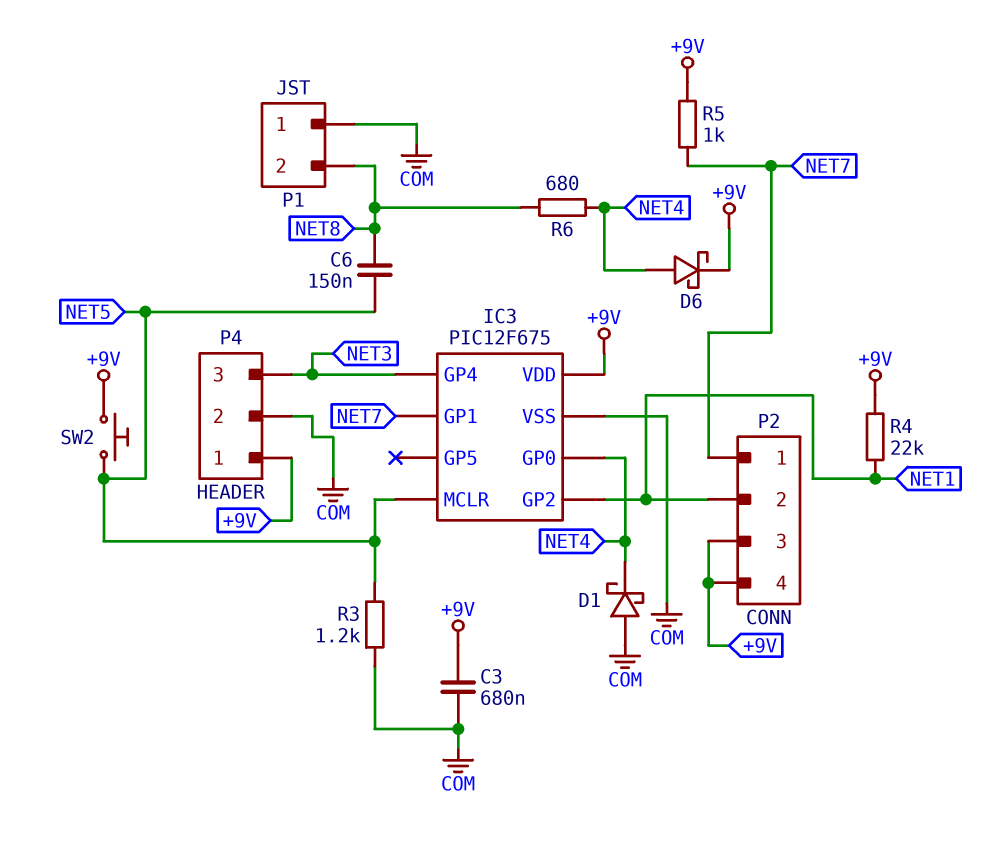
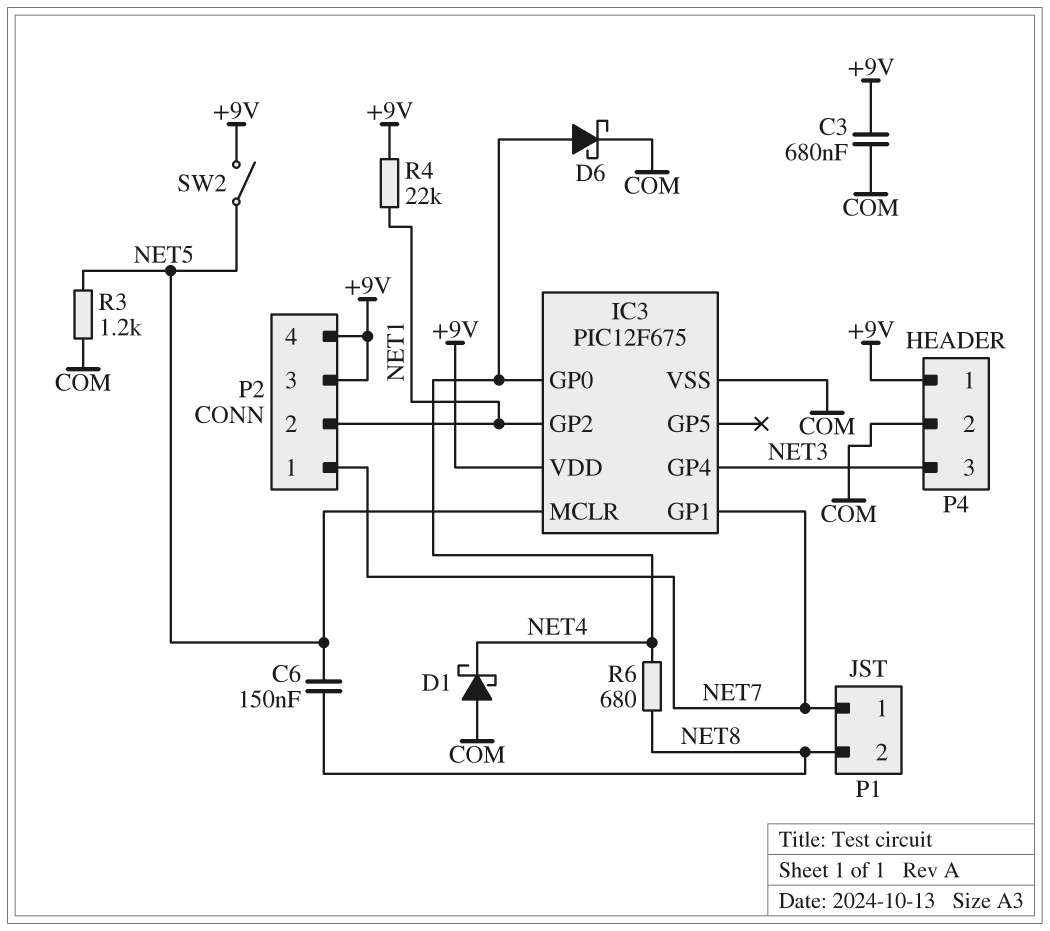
D6: schottky (A NET4, K +9V) -> schottky (A NET4, K COM)
P1 pin 1: COM -> NET7
R5: 1k (+9V, NET7) -> none
SW2: button (+9V, NET5) -> switch (+9V, NET5)

